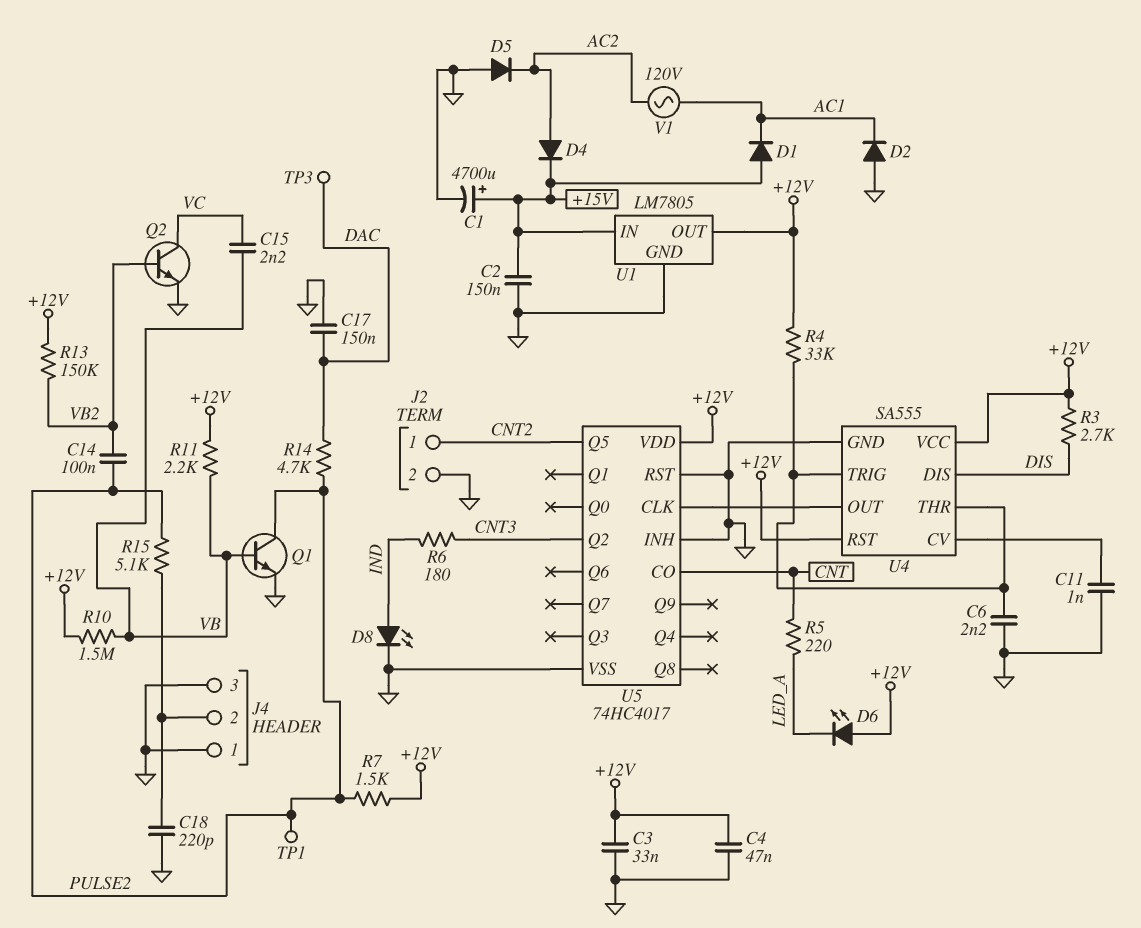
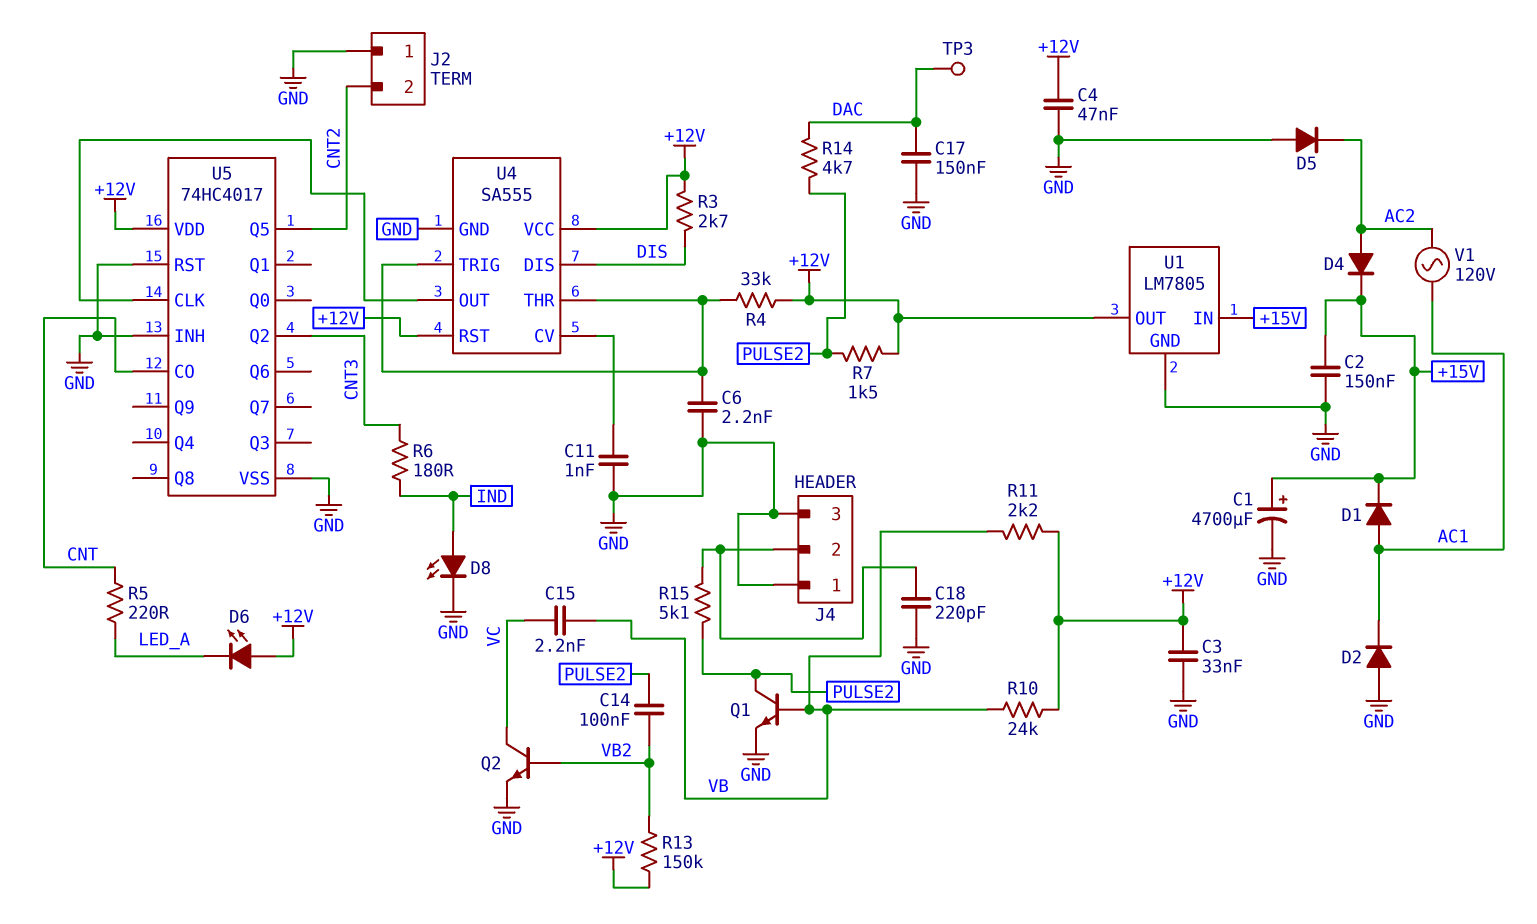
D1: diode (A +15V, K AC1) -> diode (A AC1, K +15V)
J2 pin 1: CNT2 -> GND
J2 pin 2: GND -> CNT2
R10: 1.5M (+12V, VB) -> 24k (+12V, VB)
TP1: test point (PULSE2) -> none

